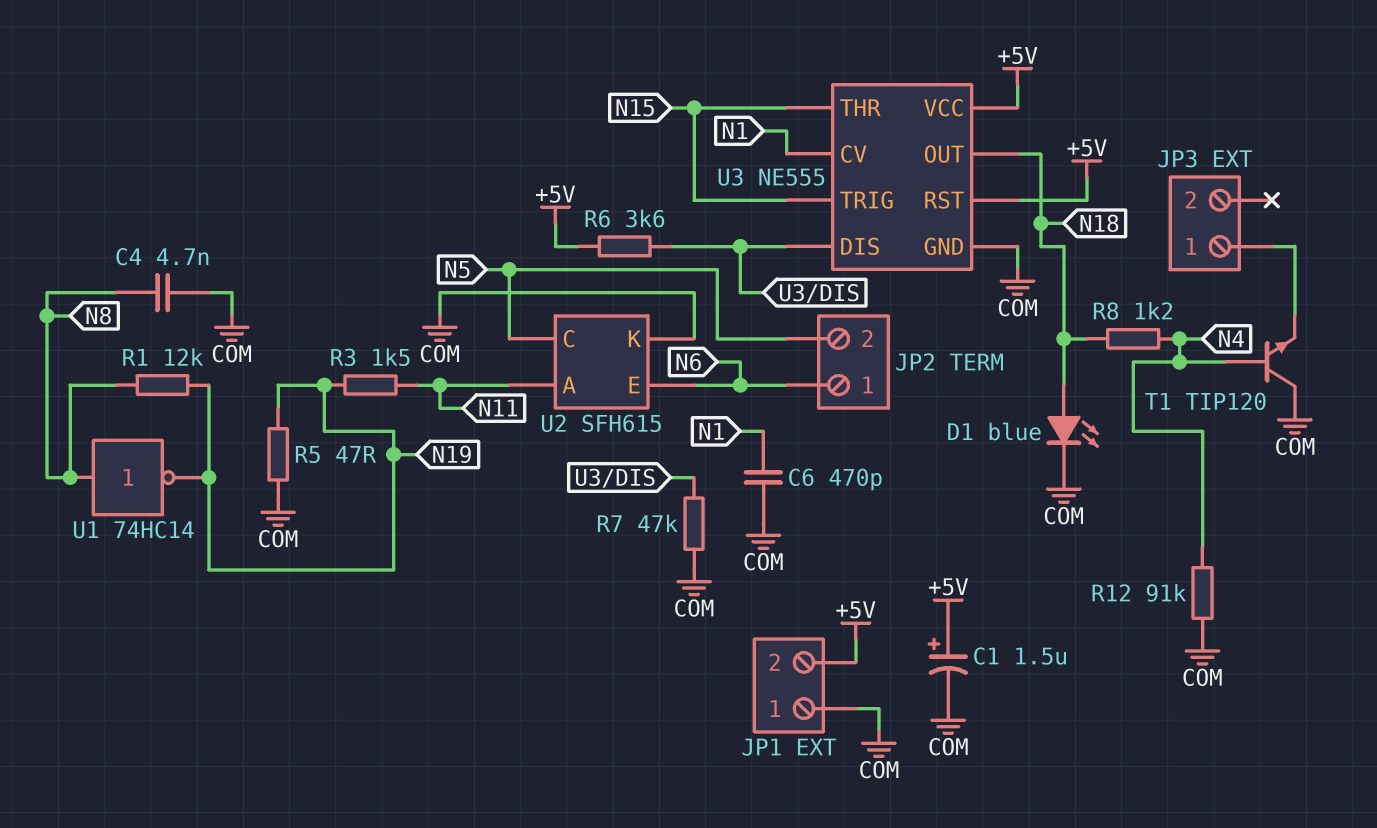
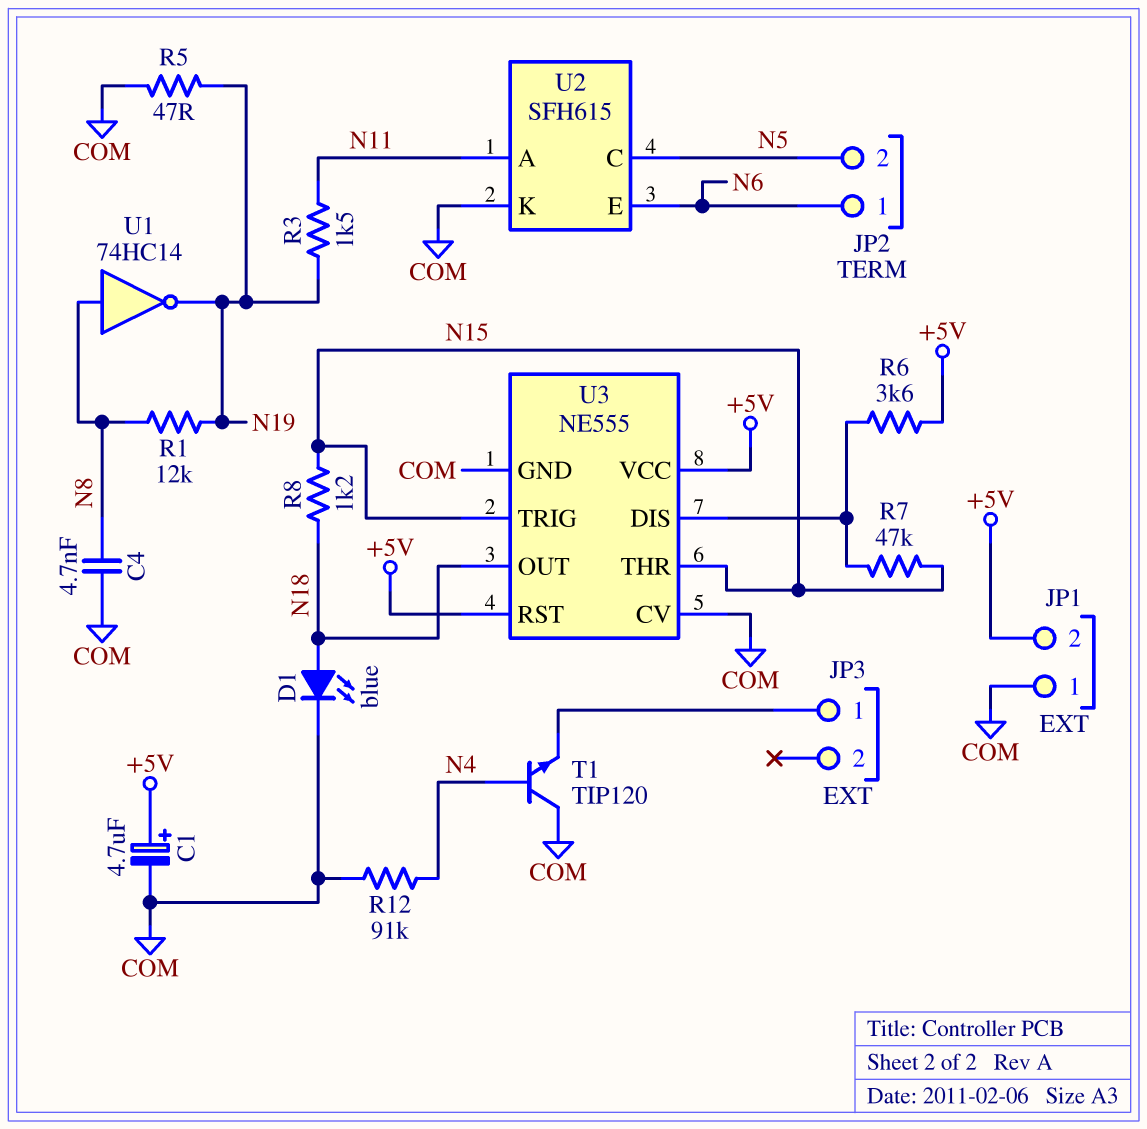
C1: 1.5uF (plus +5V, minus COM) -> 4.7uF (plus +5V, minus COM)
C6: 470pF (COM, N1) -> none
R7: 47k (COM, U3/DIS) -> 47k (N15, U3/DIS)
R8: 1.2k (N4, N18) -> 1.2k (N15, N18)
U3 pin CV: N1 -> COM

